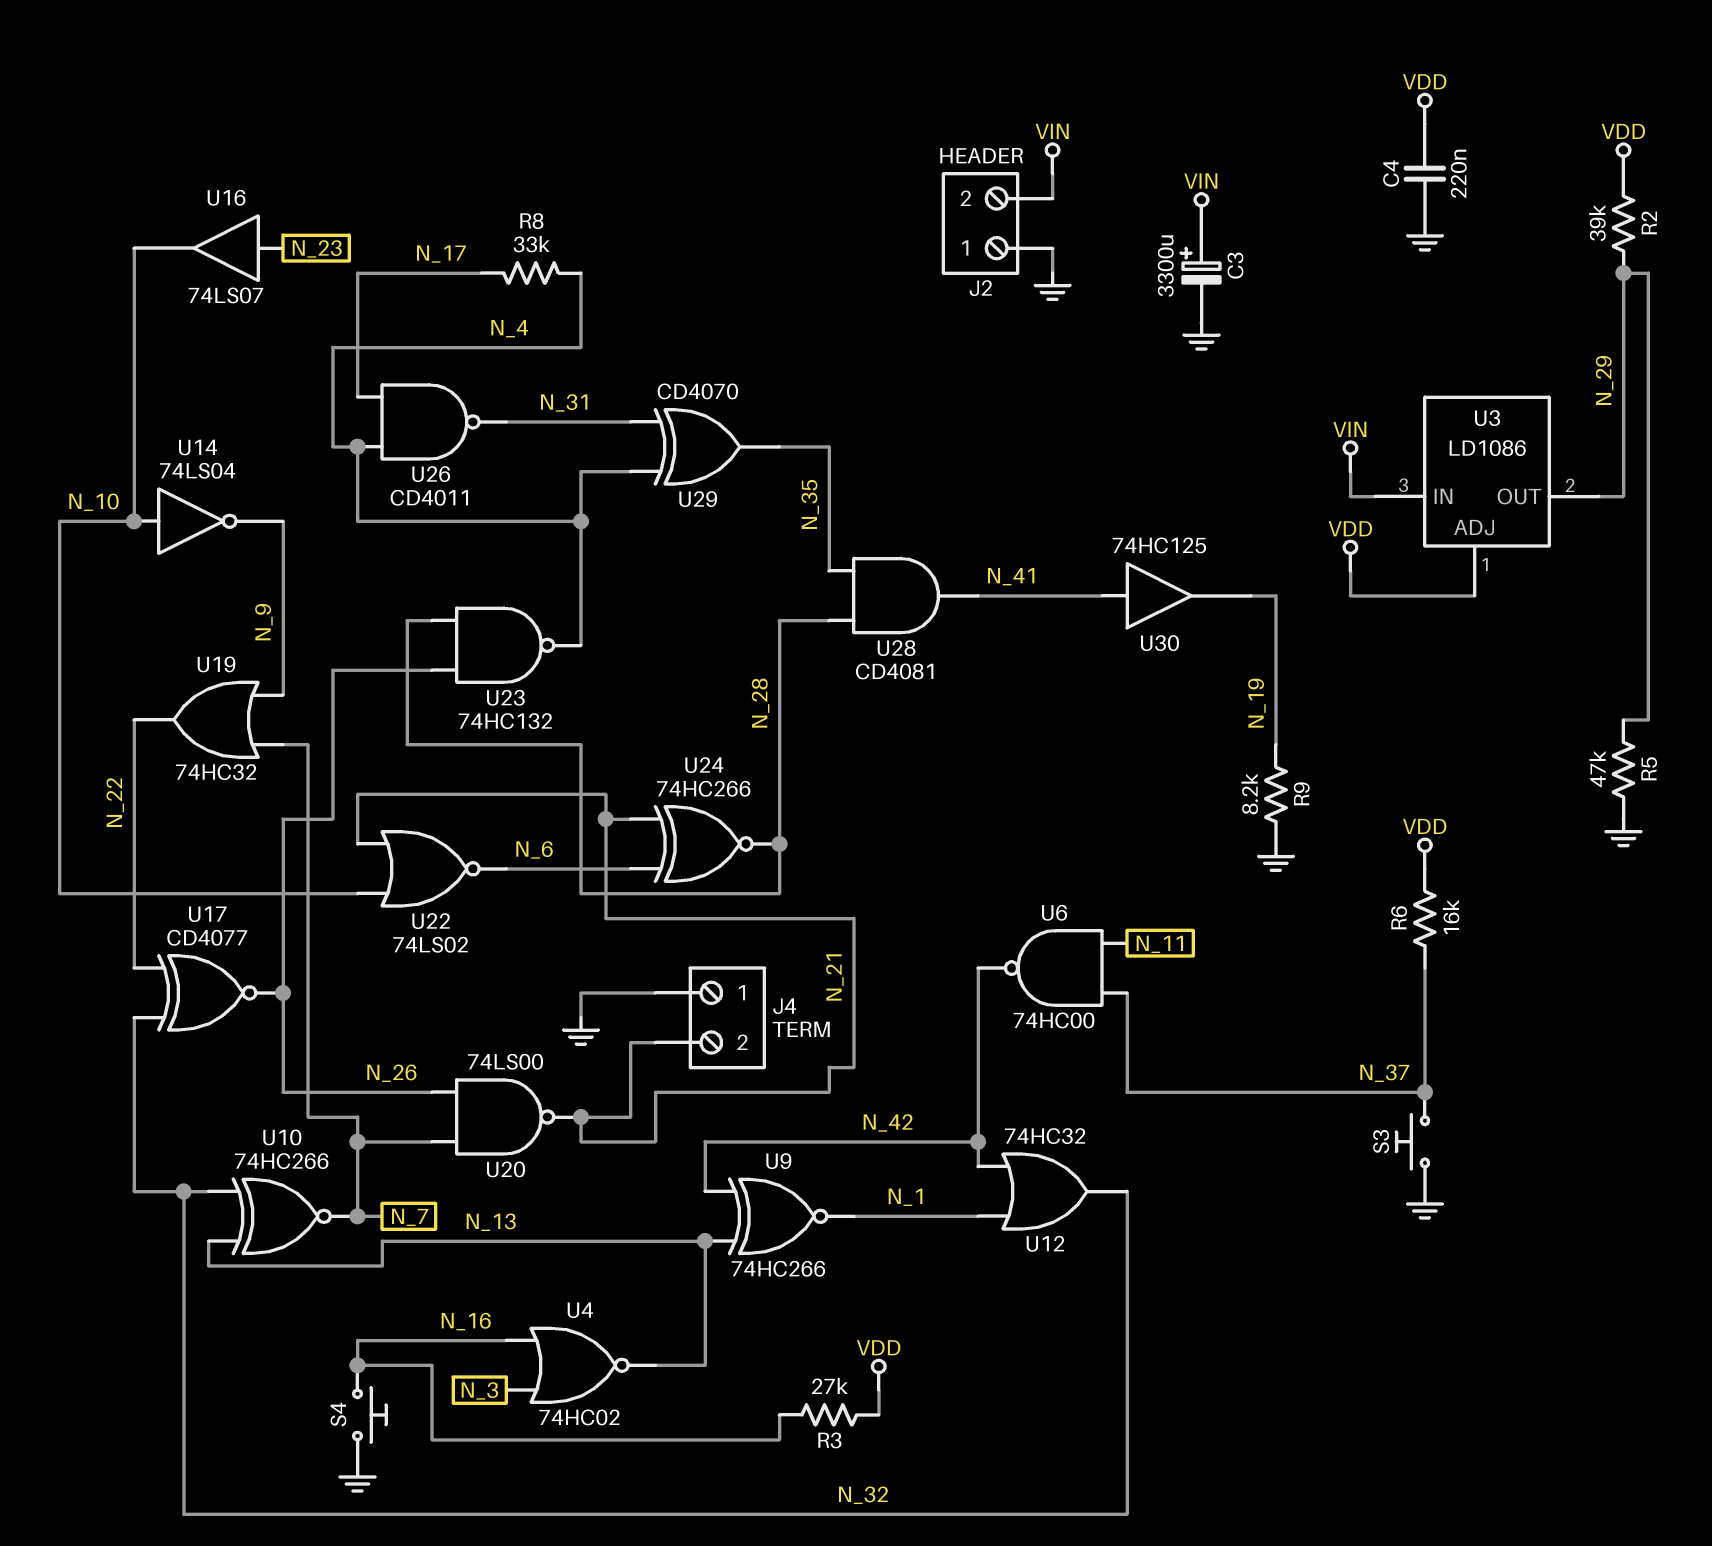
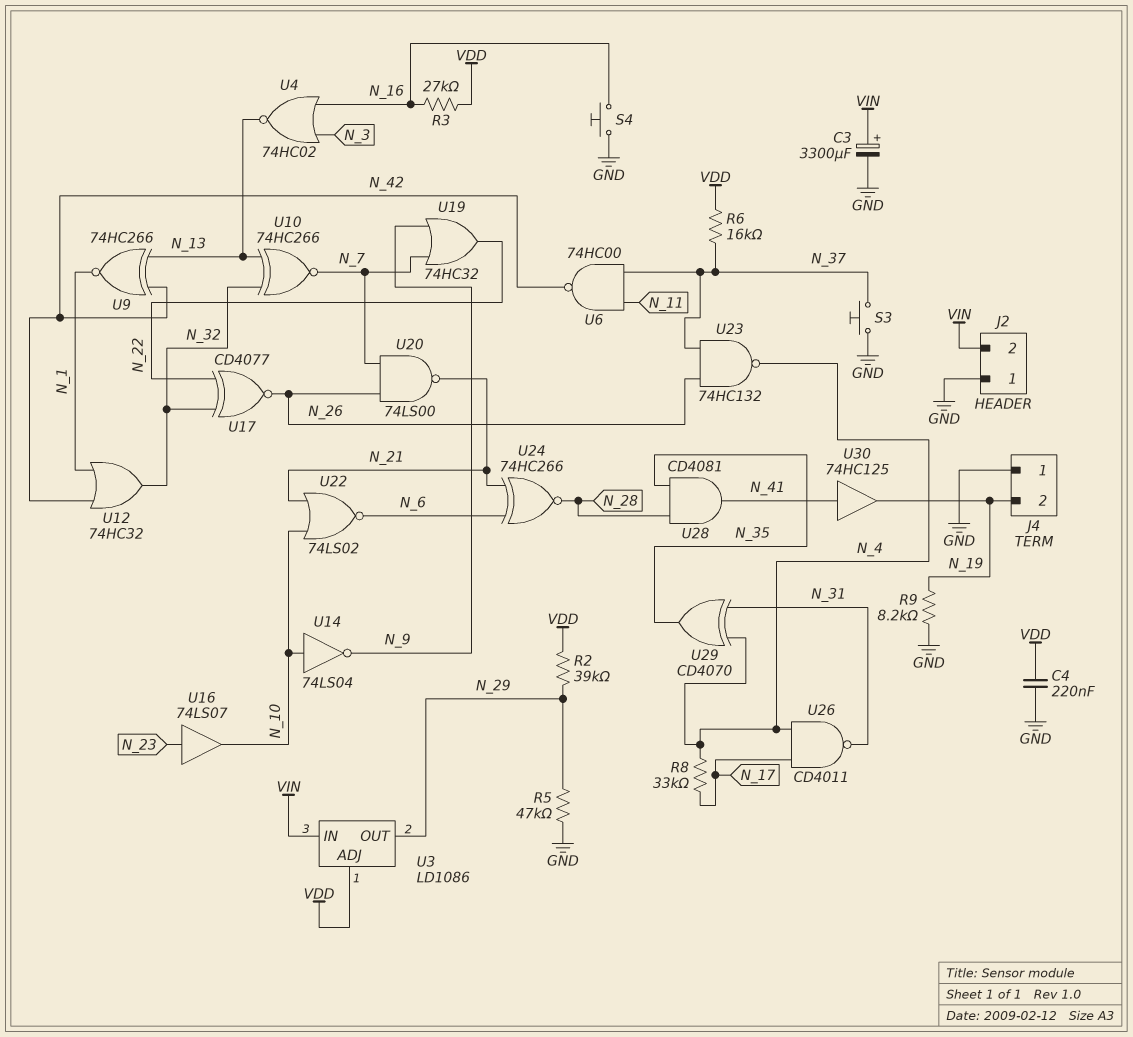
J4 pin 2: N_21 -> N_19
U23: NAND 74HC132 (in N_26, in N_28, out N_4) -> NAND 74HC132 (in N_26, in N_37, out N_4)

